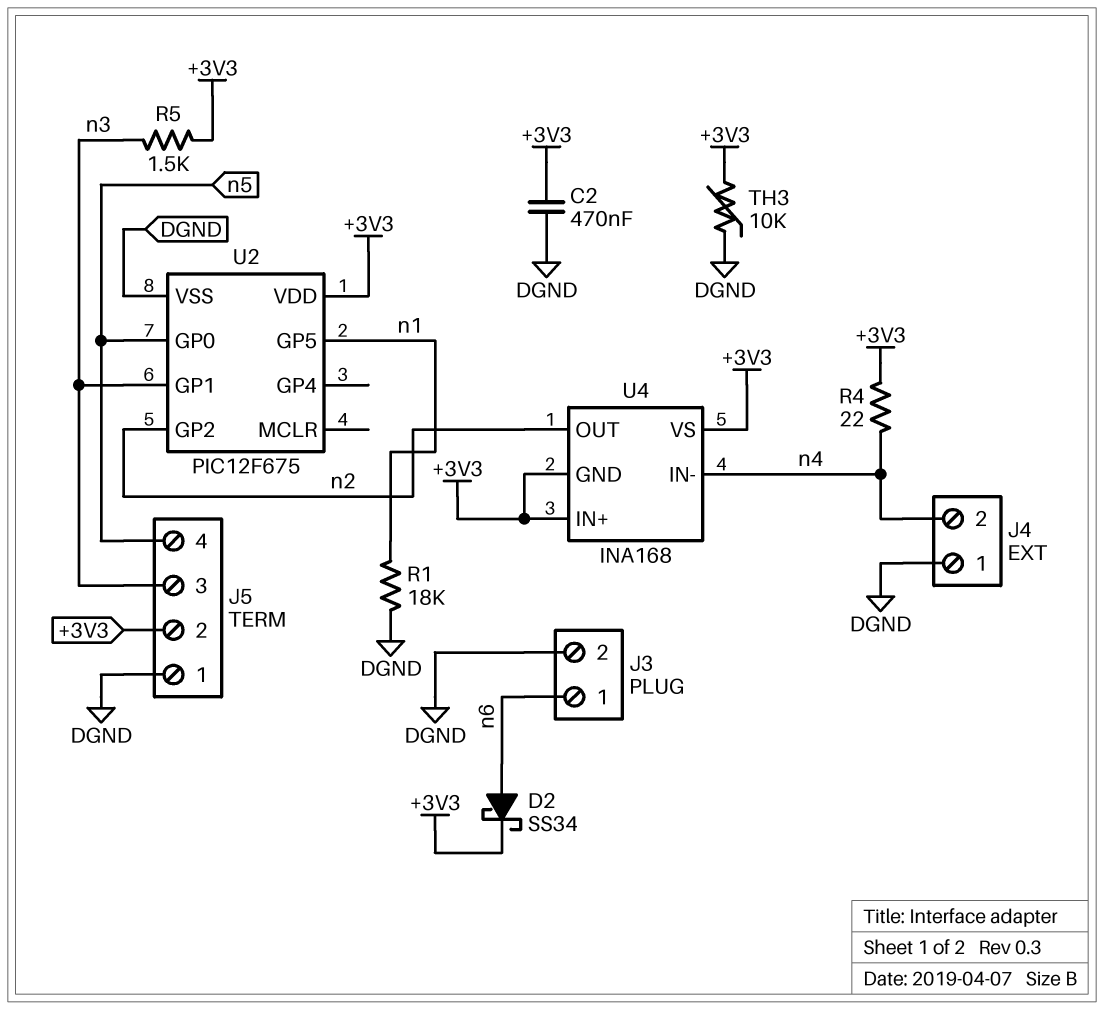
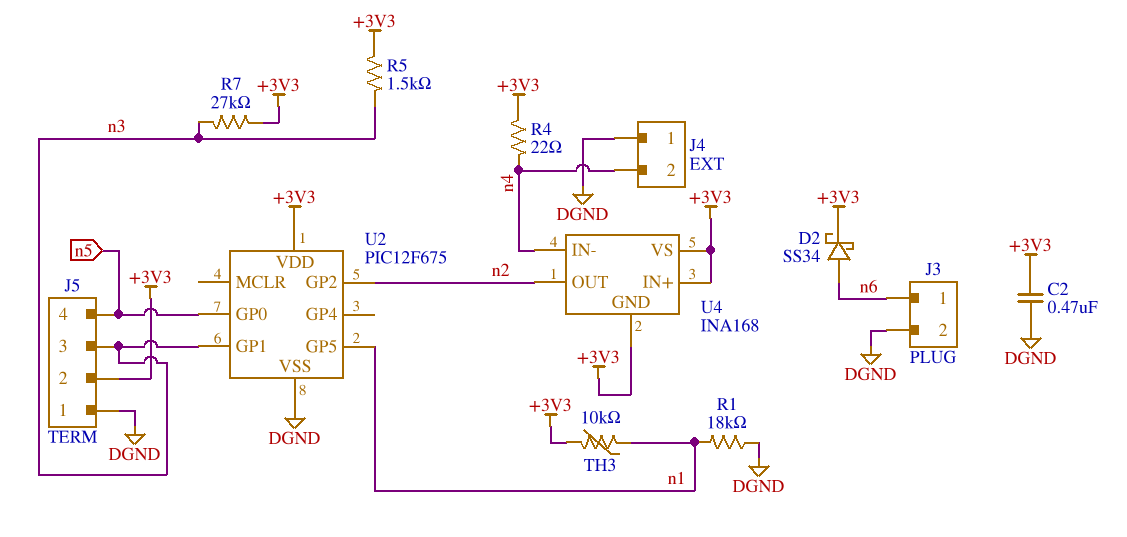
R7: none -> 27k (+3V3, n3)
TH3: 10k (+3V3, DGND) -> 10k (+3V3, n1)

